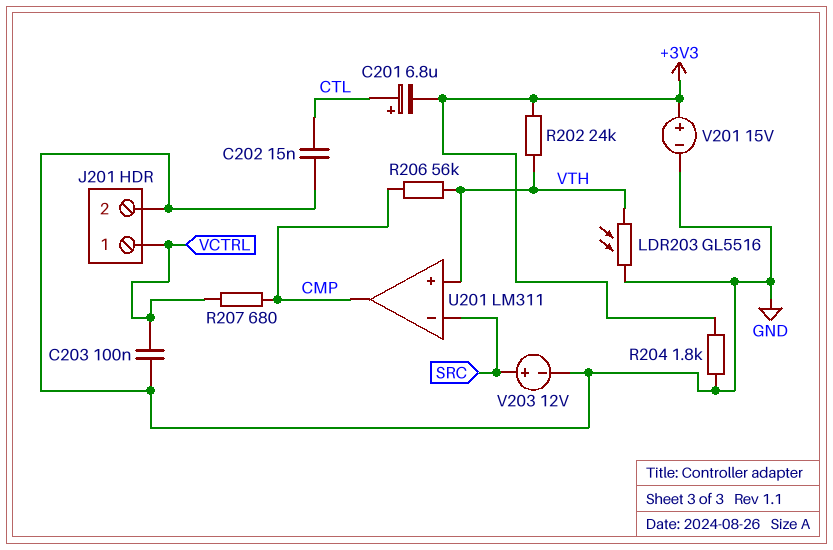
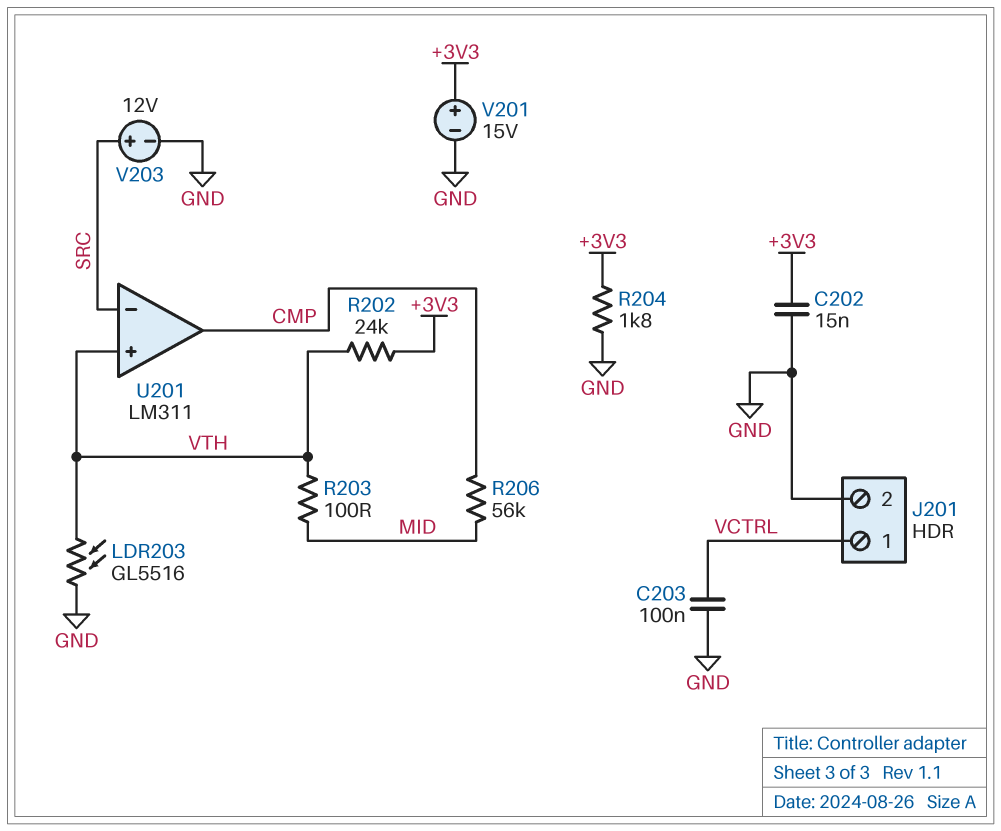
C201: 6.8uF (plus CTL, minus +3V3) -> none
C202: 15nF (CTL, GND) -> 15nF (+3V3, GND)
R203: none -> 100 (MID, VTH)
R206: 56k (CMP, VTH) -> 56k (CMP, MID)
R207: 680 (CMP, VCTRL) -> none

